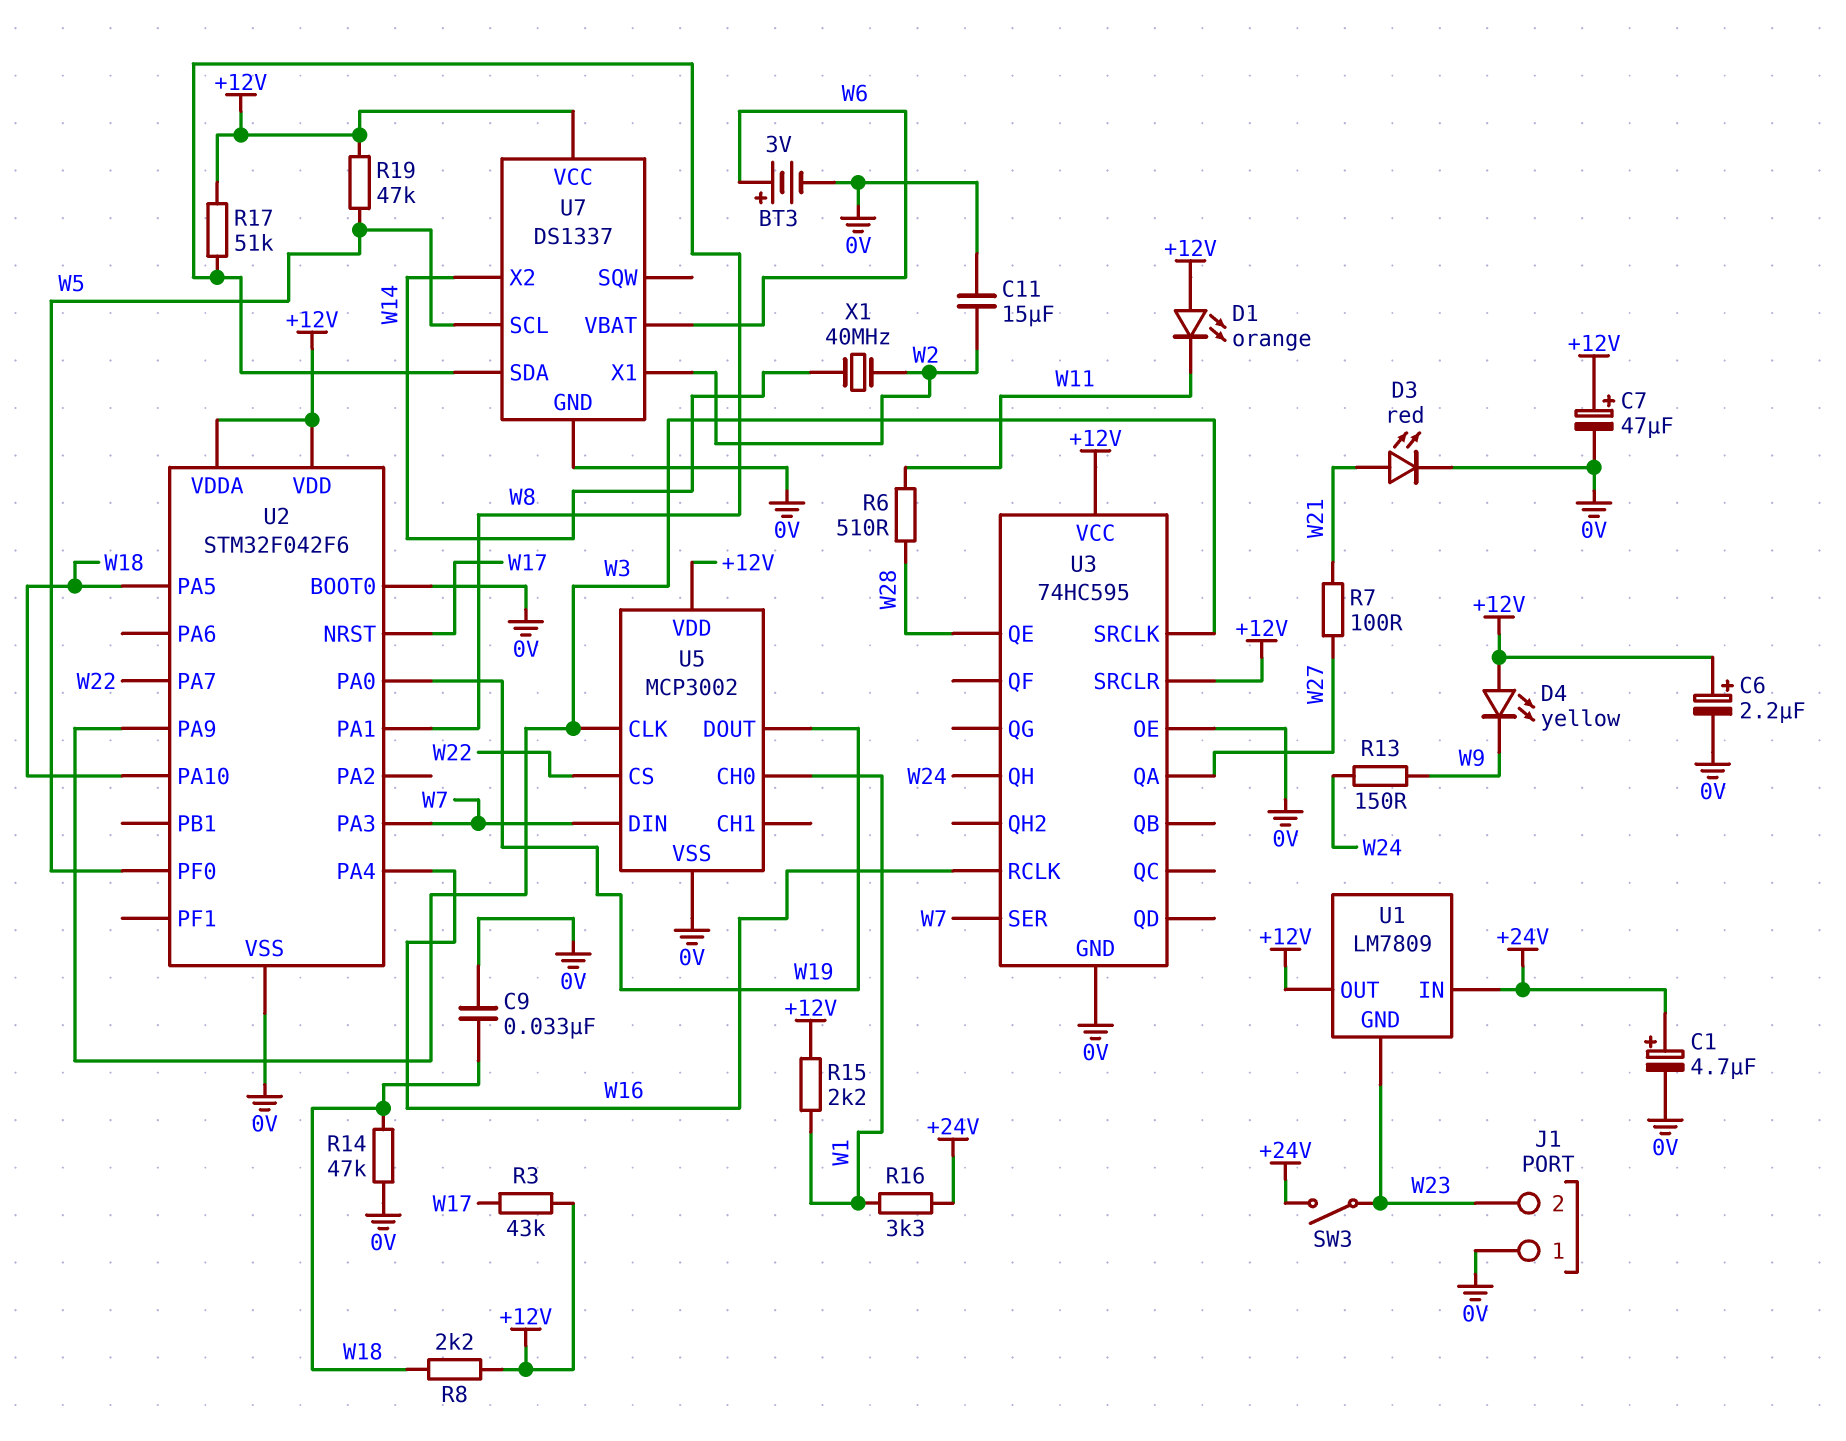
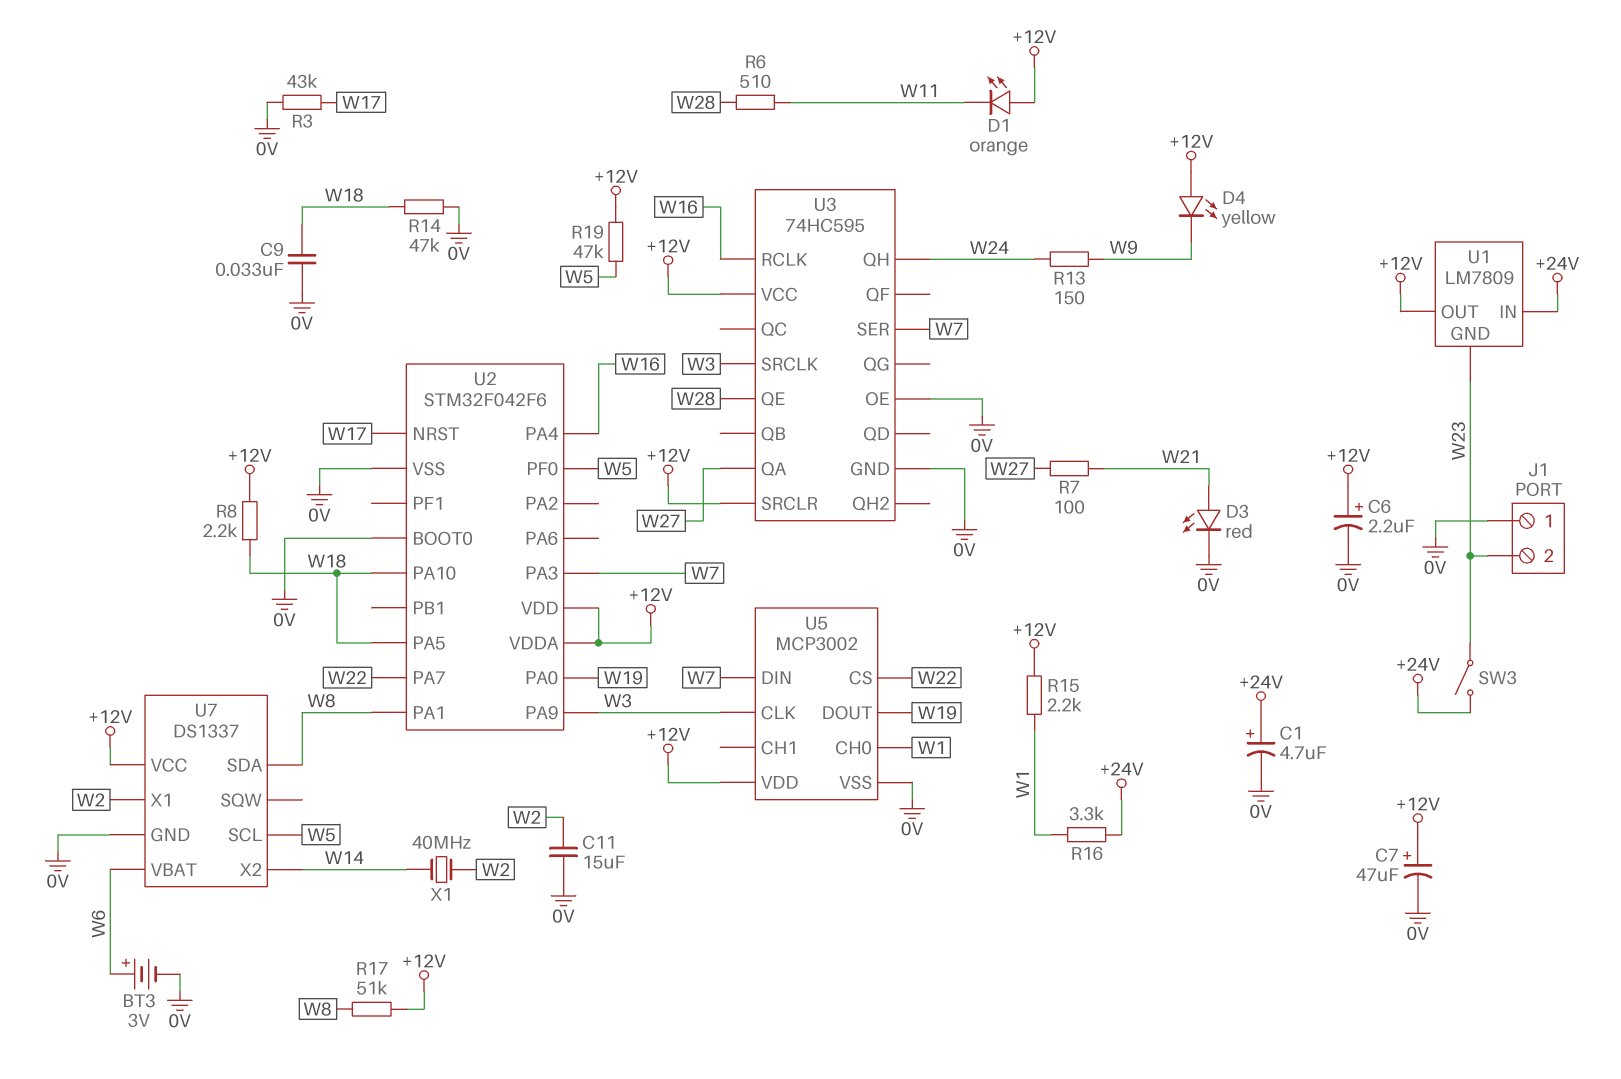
R3: 43k (+12V, W17) -> 43k (0V, W17)

